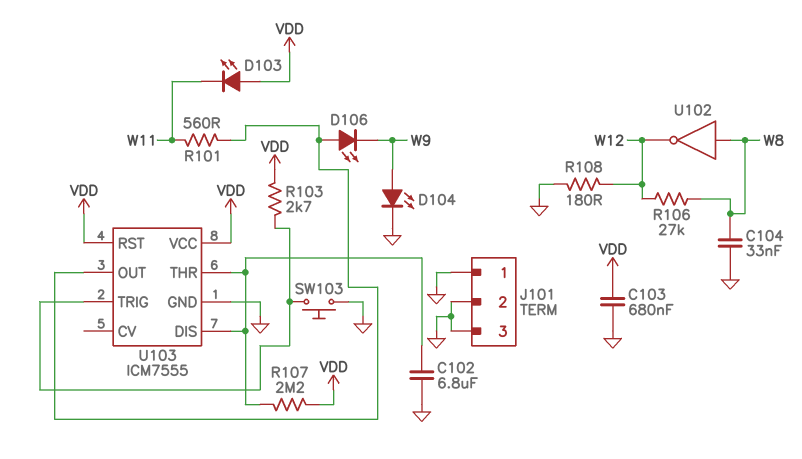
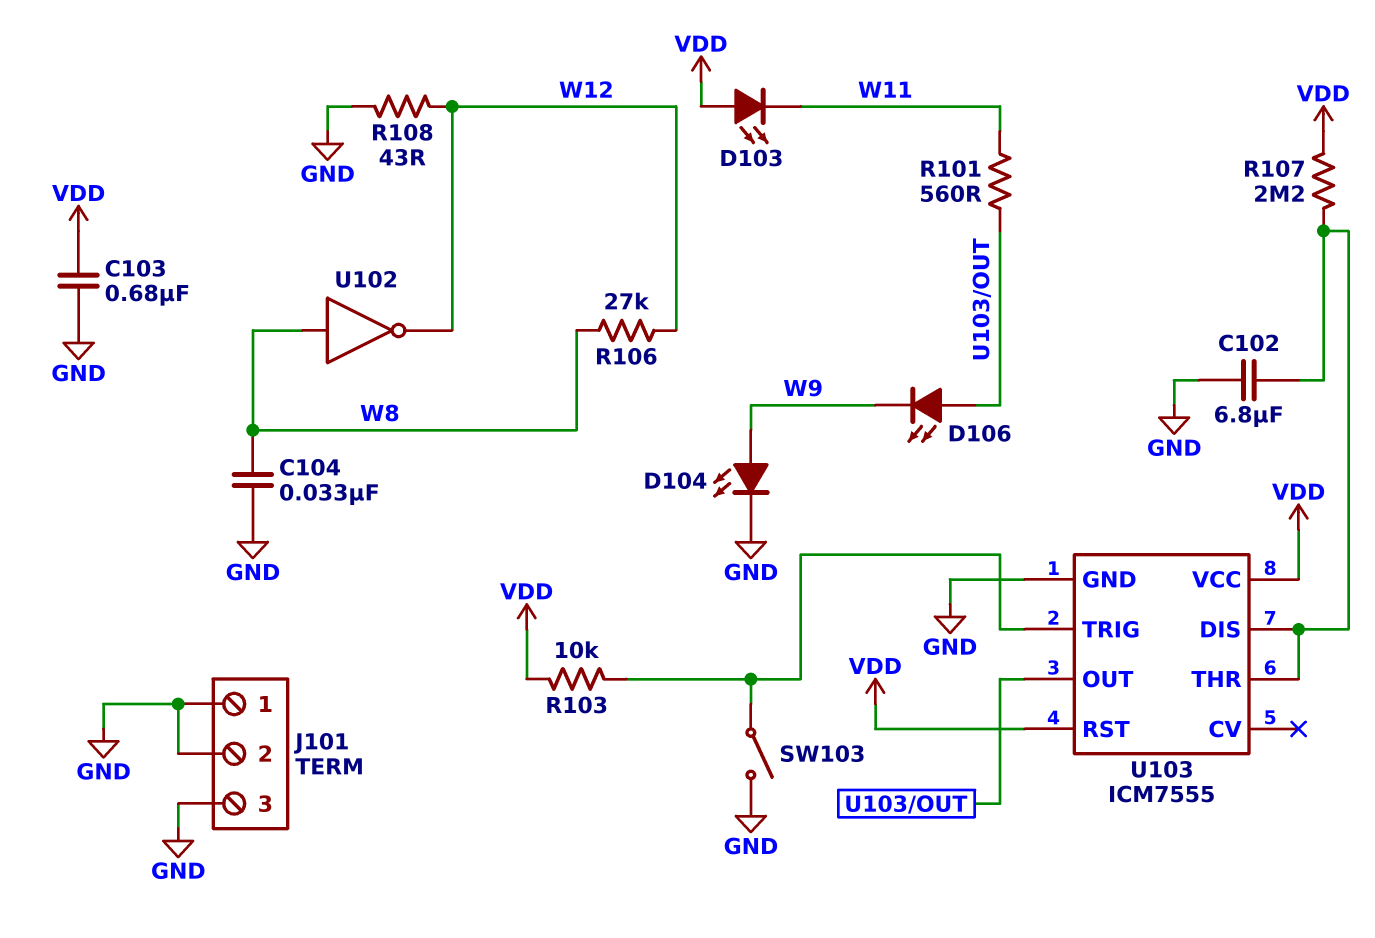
R103: 2.7k (U103/TRIG, VDD) -> 10k (U103/TRIG, VDD)
R108: 180 (GND, W12) -> 43 (GND, W12)
SW103: button (GND, U103/TRIG) -> switch (GND, U103/TRIG)

